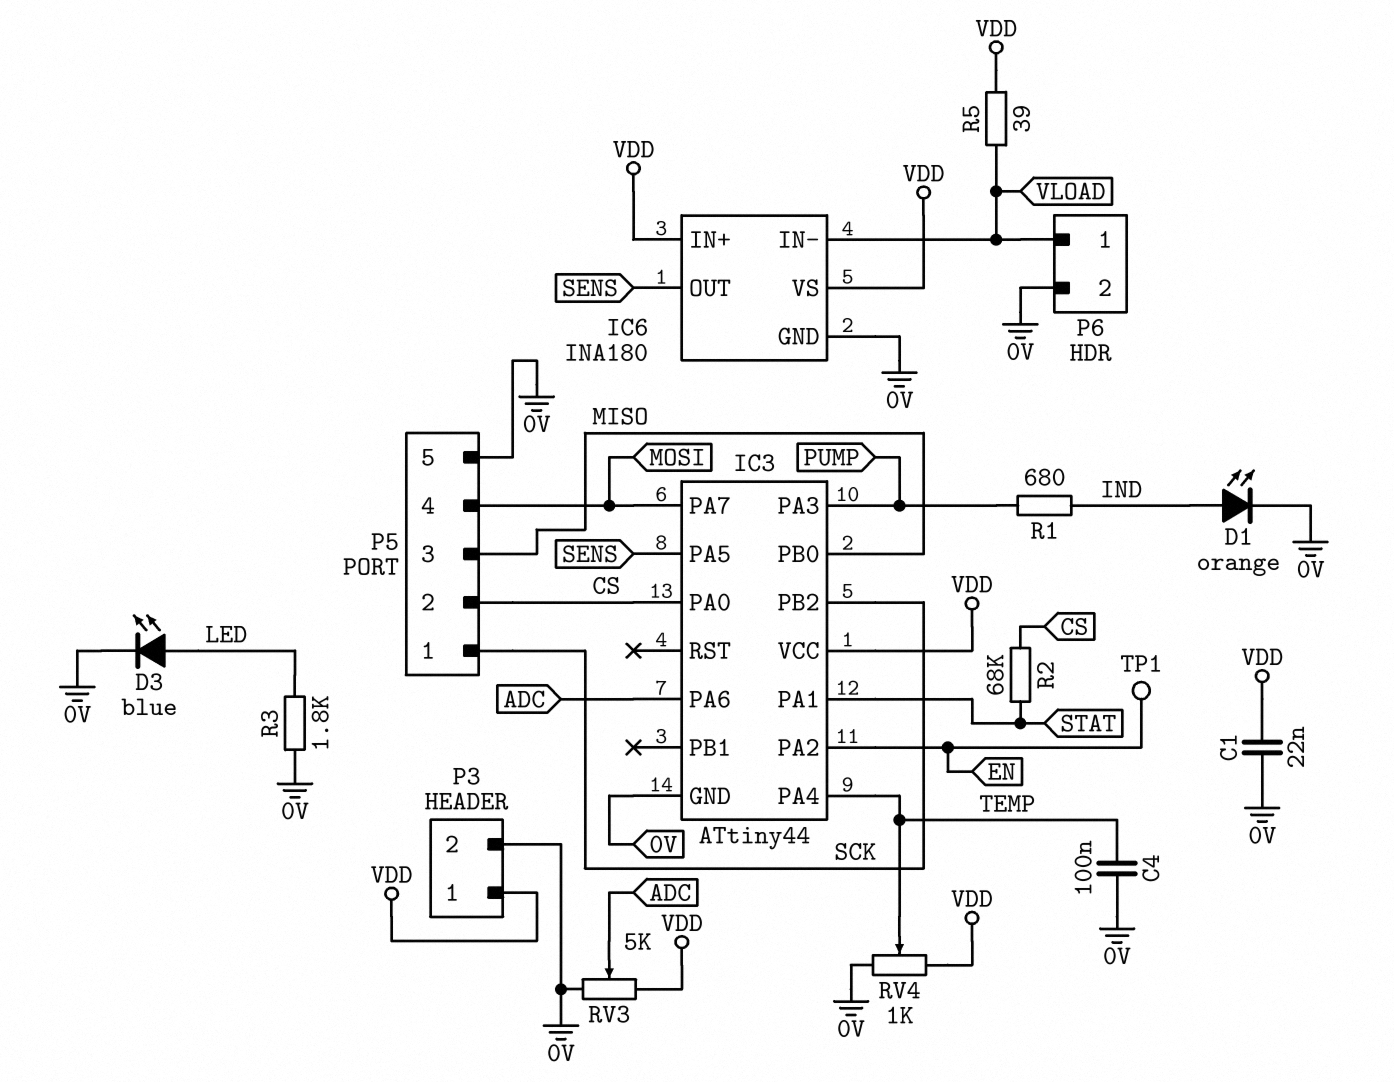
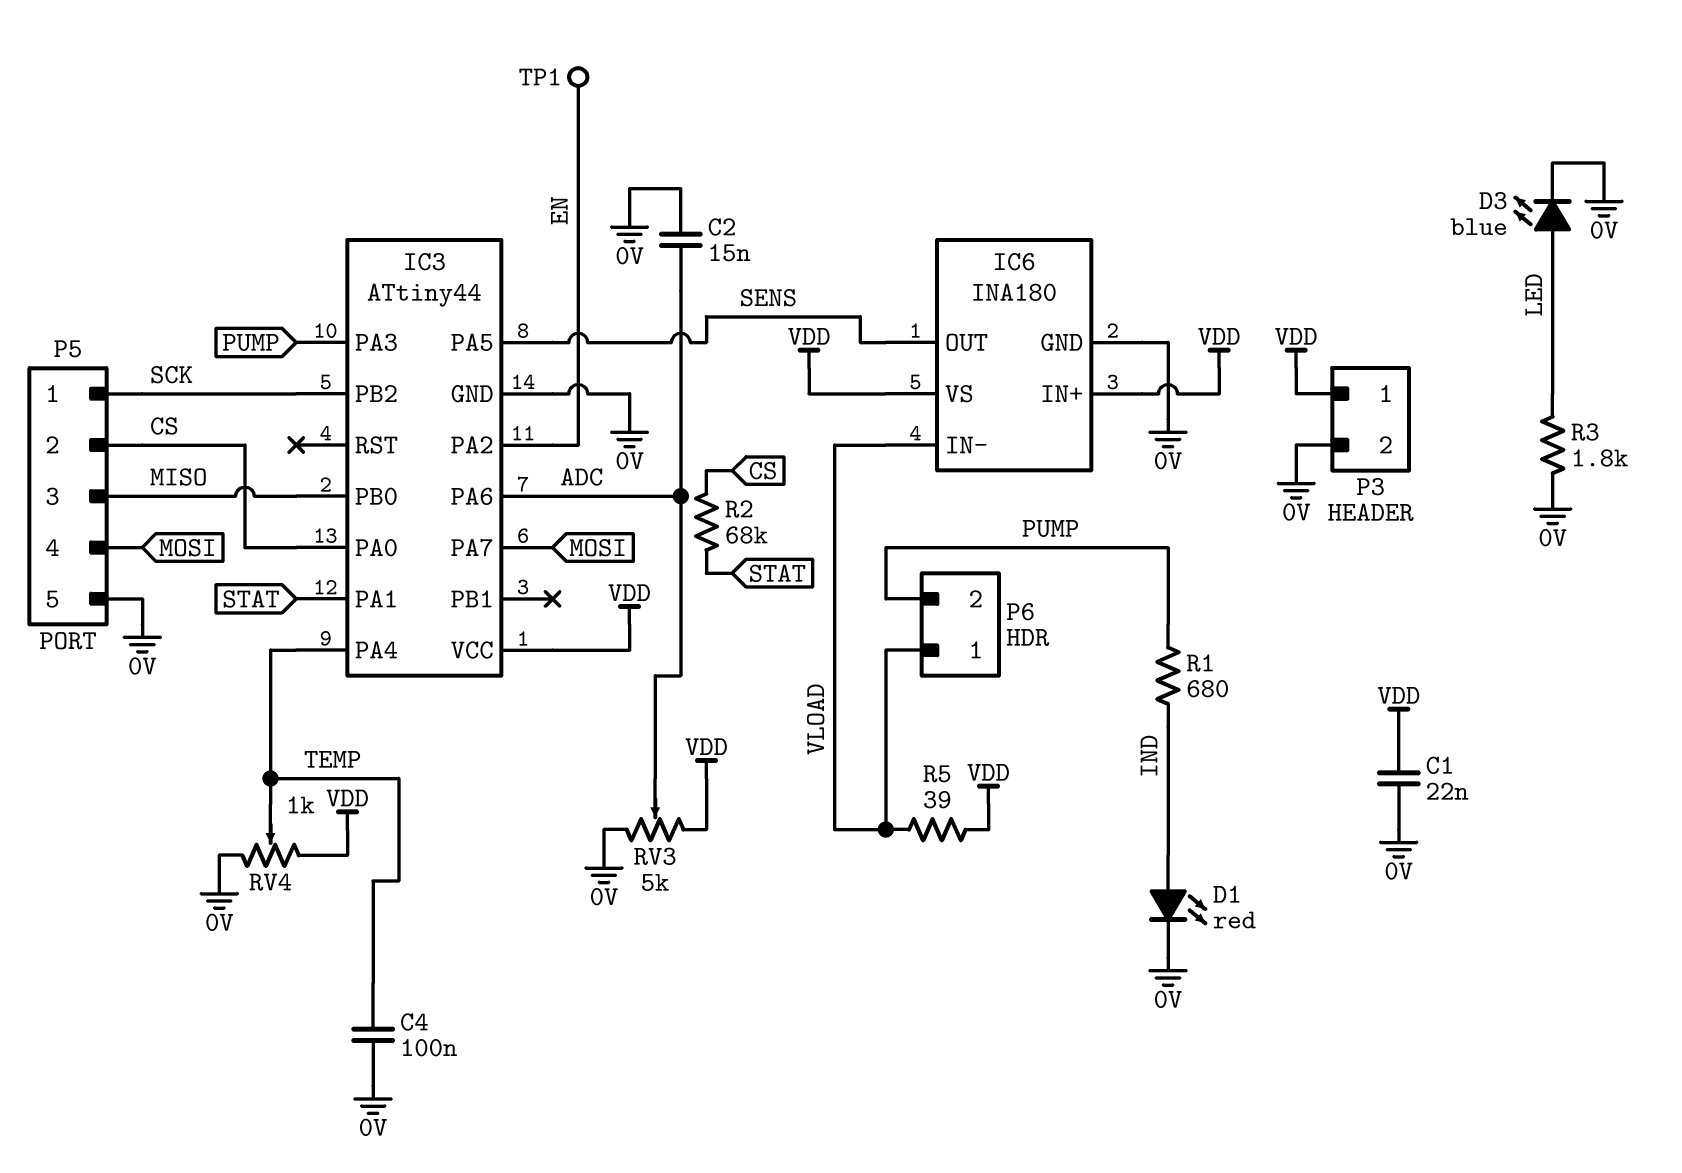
C2: none -> 15nF (0V, ADC)
D1: LED orange (A IND, K 0V) -> LED red (A IND, K 0V)
P6 pin 2: 0V -> PUMP

